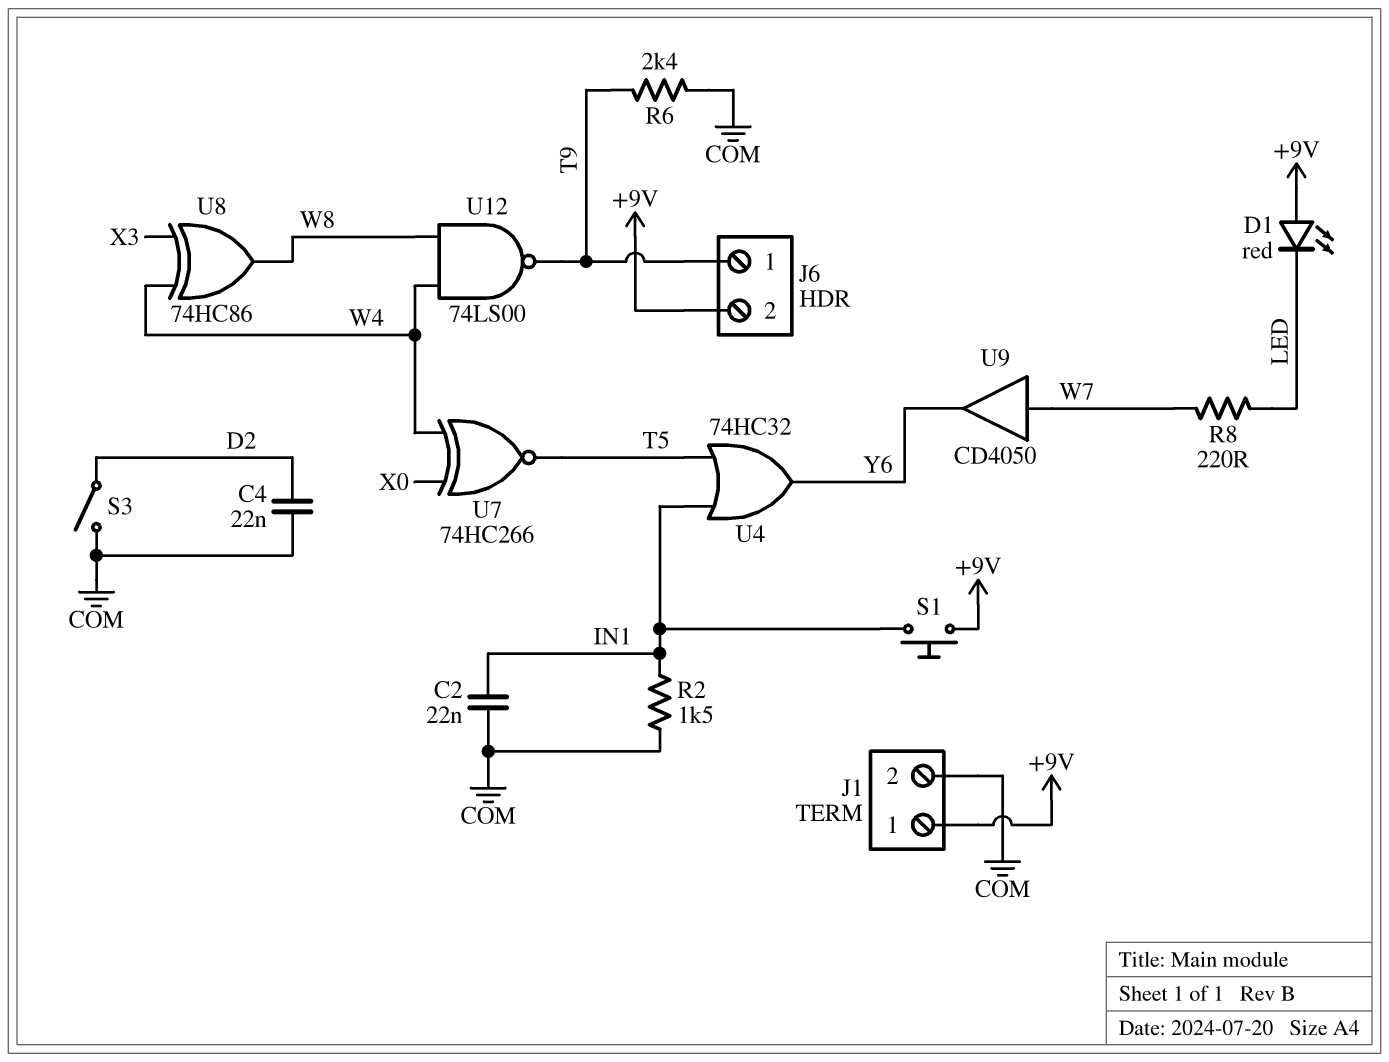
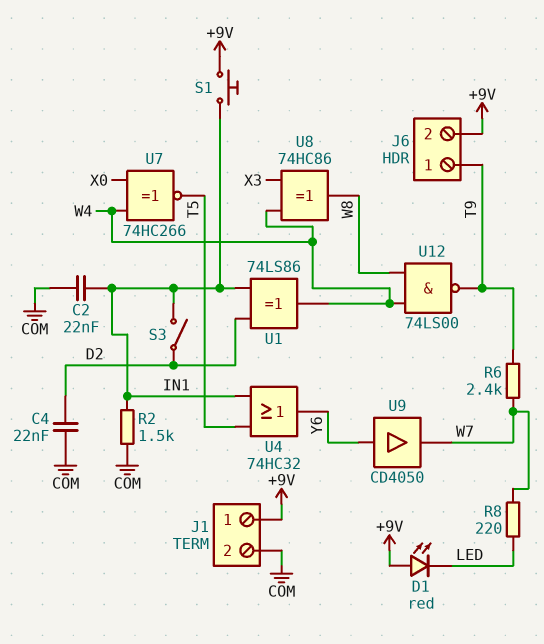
R6: 2.4k (COM, T9) -> 2.4k (T9, W7)
S3: switch (COM, D2) -> switch (D2, IN1)
U1: none -> XOR 74LS86 (in D2, in IN1, out W4)
U9: buffer CD4050 (in W7, out Y6) -> buffer CD4050 (in Y6, out W7)

